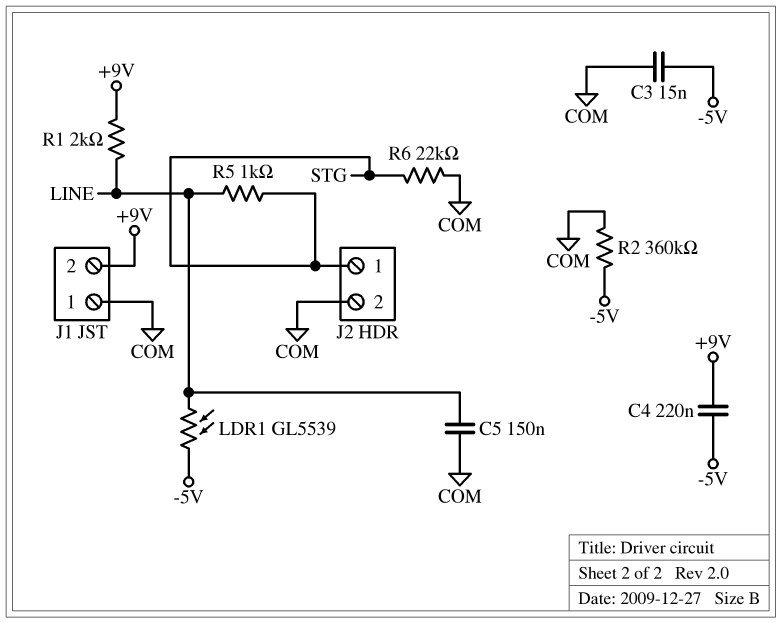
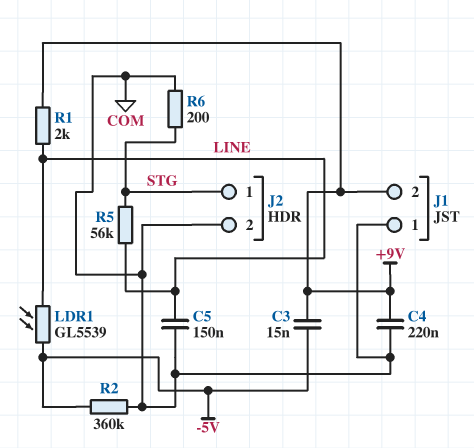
C3: 15nF (-5V, COM) -> 15nF (+9V, -5V)
C4: 220nF (+9V, -5V) -> 220nF (+9V, COM)
R5: 1k (LINE, STG) -> 56k (LINE, STG)
R6: 22k (COM, STG) -> 200 (COM, STG)

